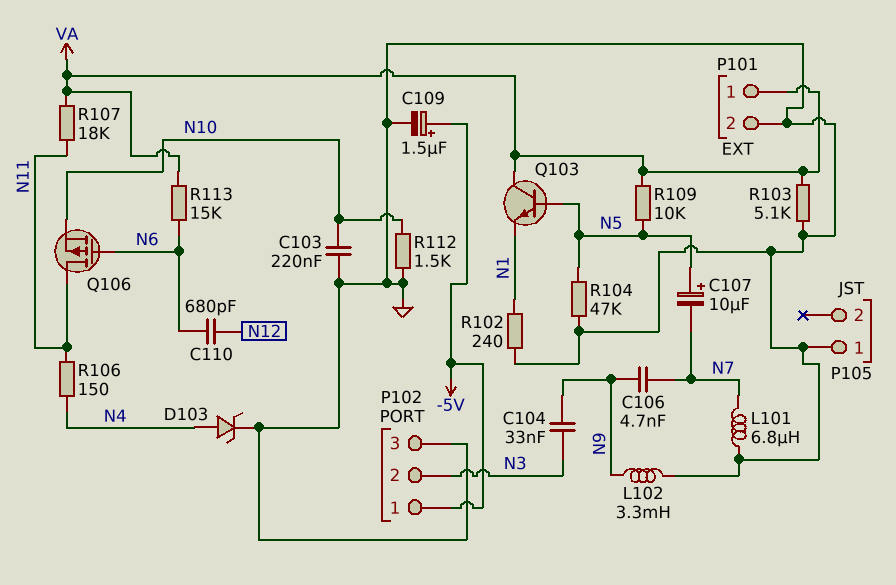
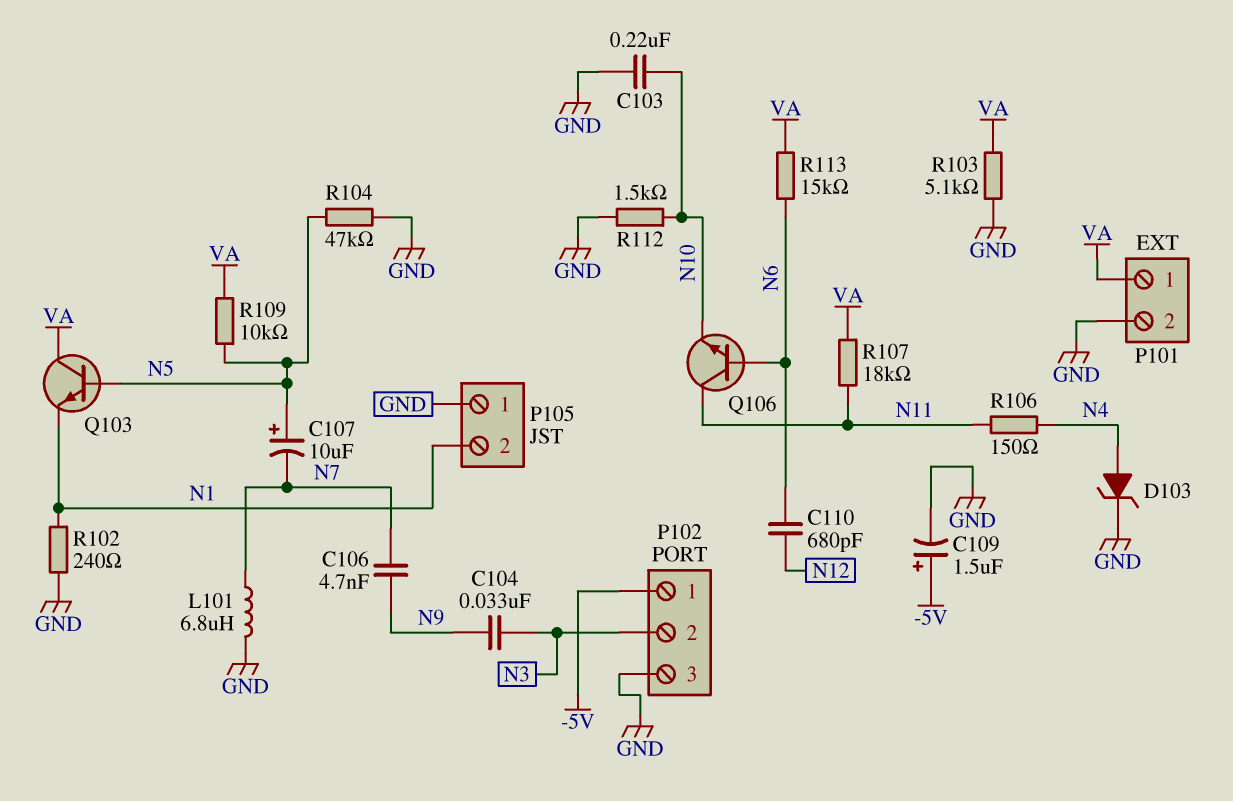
L102: 3.3mH (GND, N9) -> none
P105 pin 2: none -> N1
Q106: PMOS (G N6, D N11, S N10) -> NPN (B N6, C N11, E N10)

